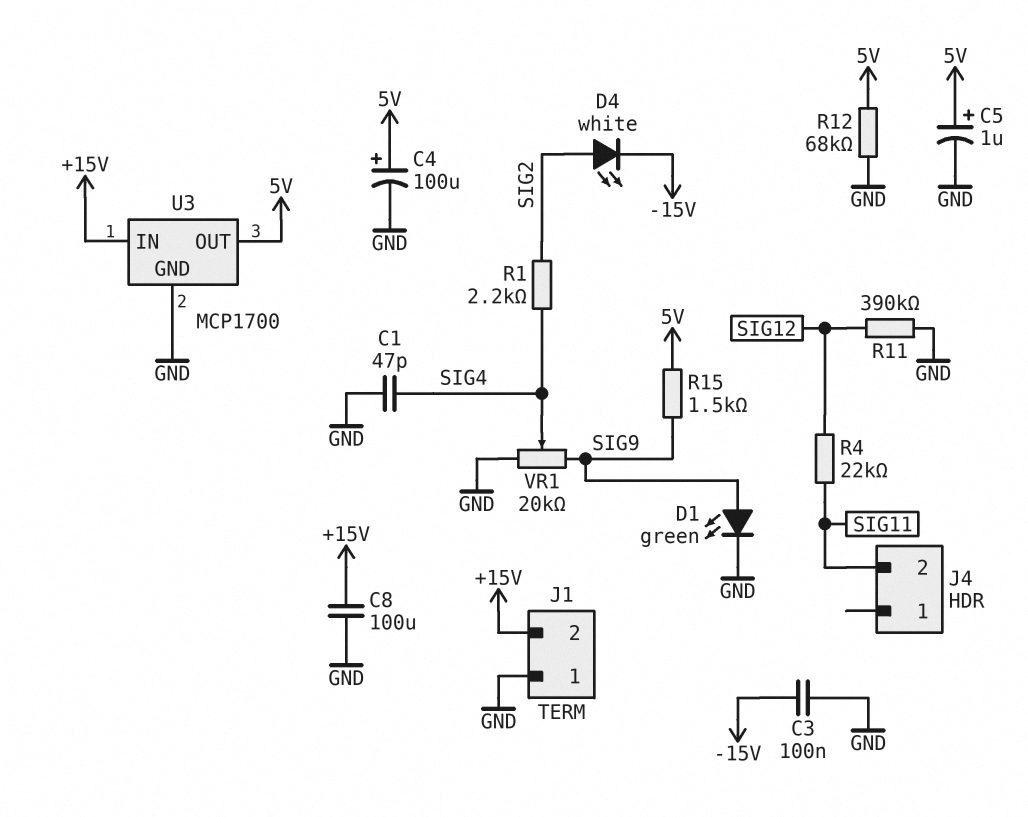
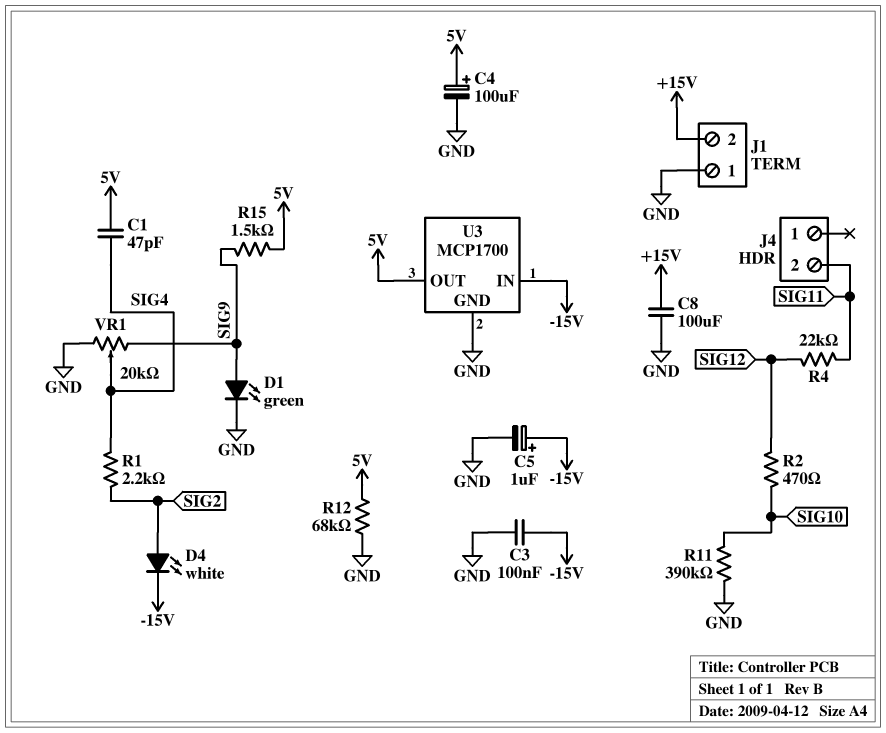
C1: 47pF (GND, SIG4) -> 47pF (5V, SIG4)
C5: 1uF (plus 5V, minus GND) -> 1uF (plus -15V, minus GND)
R2: none -> 470 (SIG10, SIG12)
R11: 390k (GND, SIG12) -> 390k (GND, SIG10)
U3 pin IN: +15V -> -15V

